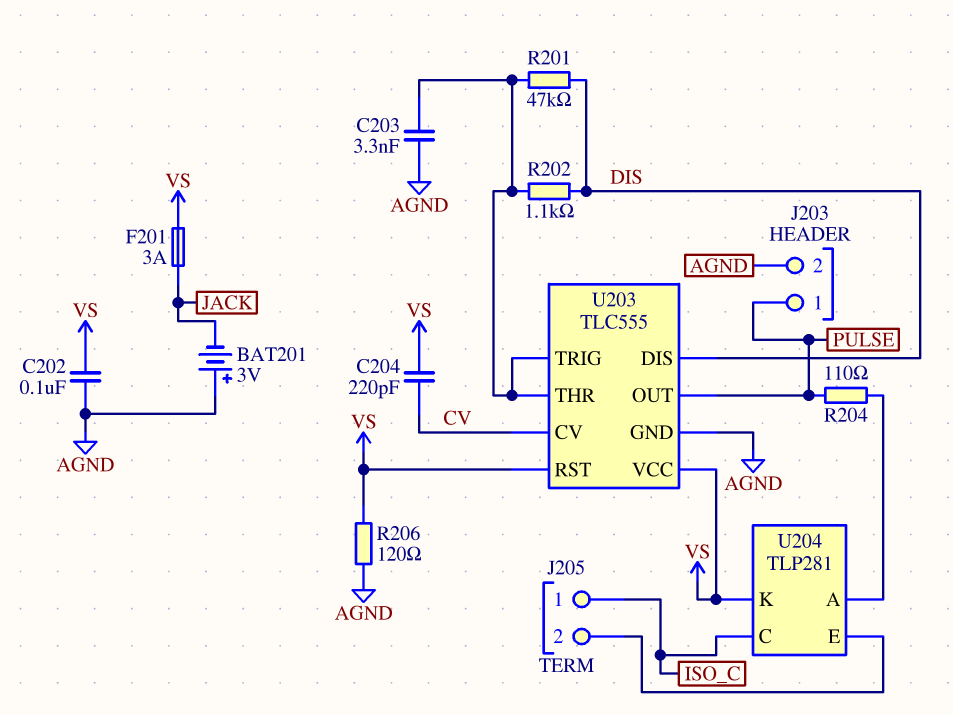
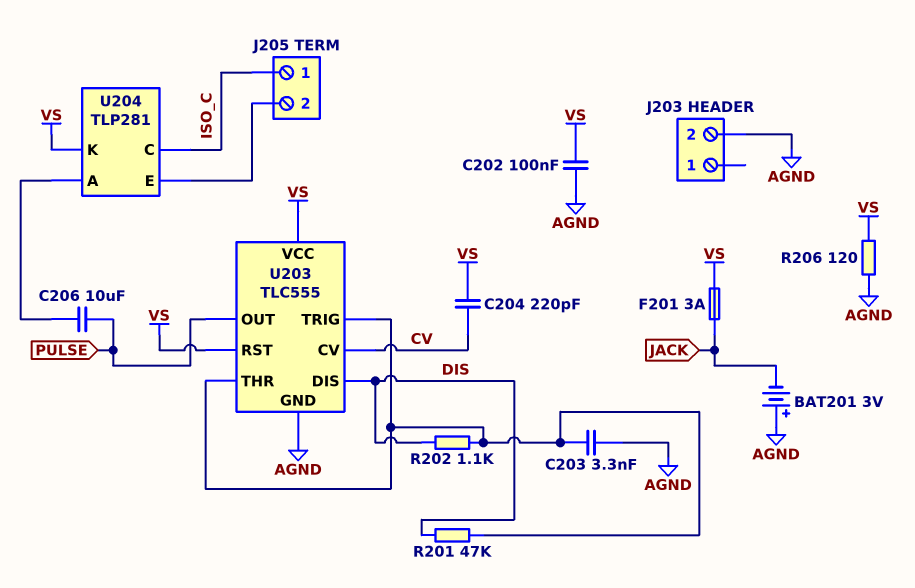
C206: none -> 10uF (PULSE, U204/A)
J203 pin 1: PULSE -> none
R204: 110 (PULSE, U204/A) -> none

